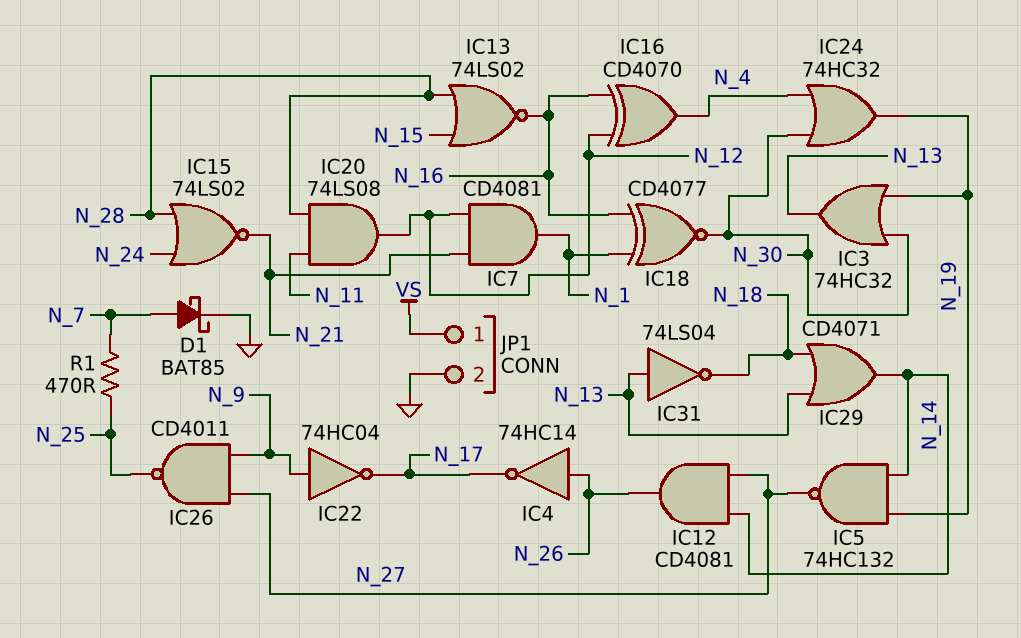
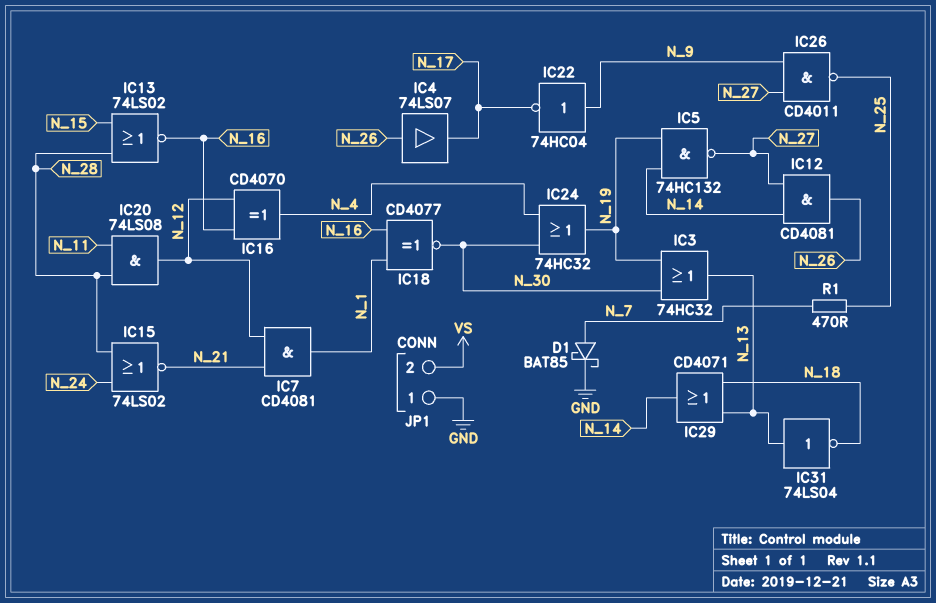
IC4: NOT 74HC14 (in N_26, out N_17) -> buffer 74LS07 (in N_26, out N_17)
JP1 pin 1: VS -> GND
JP1 pin 2: GND -> VS

